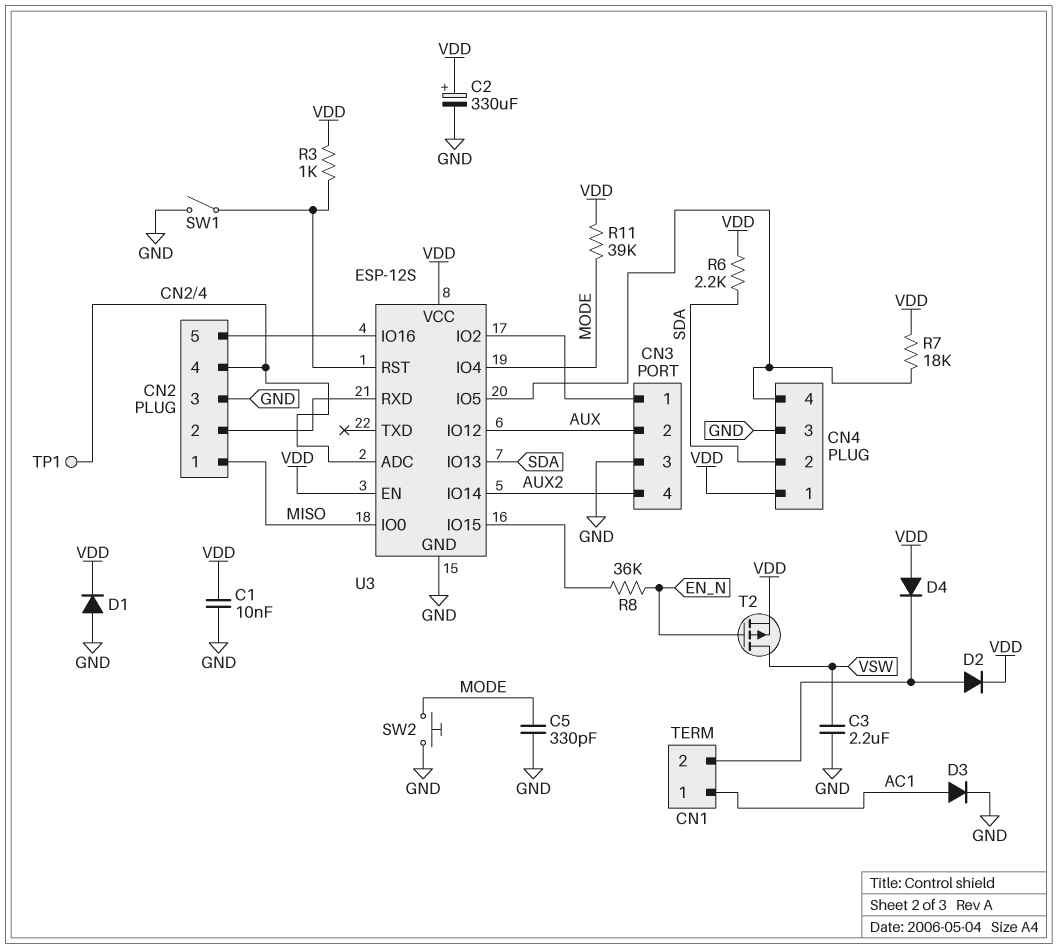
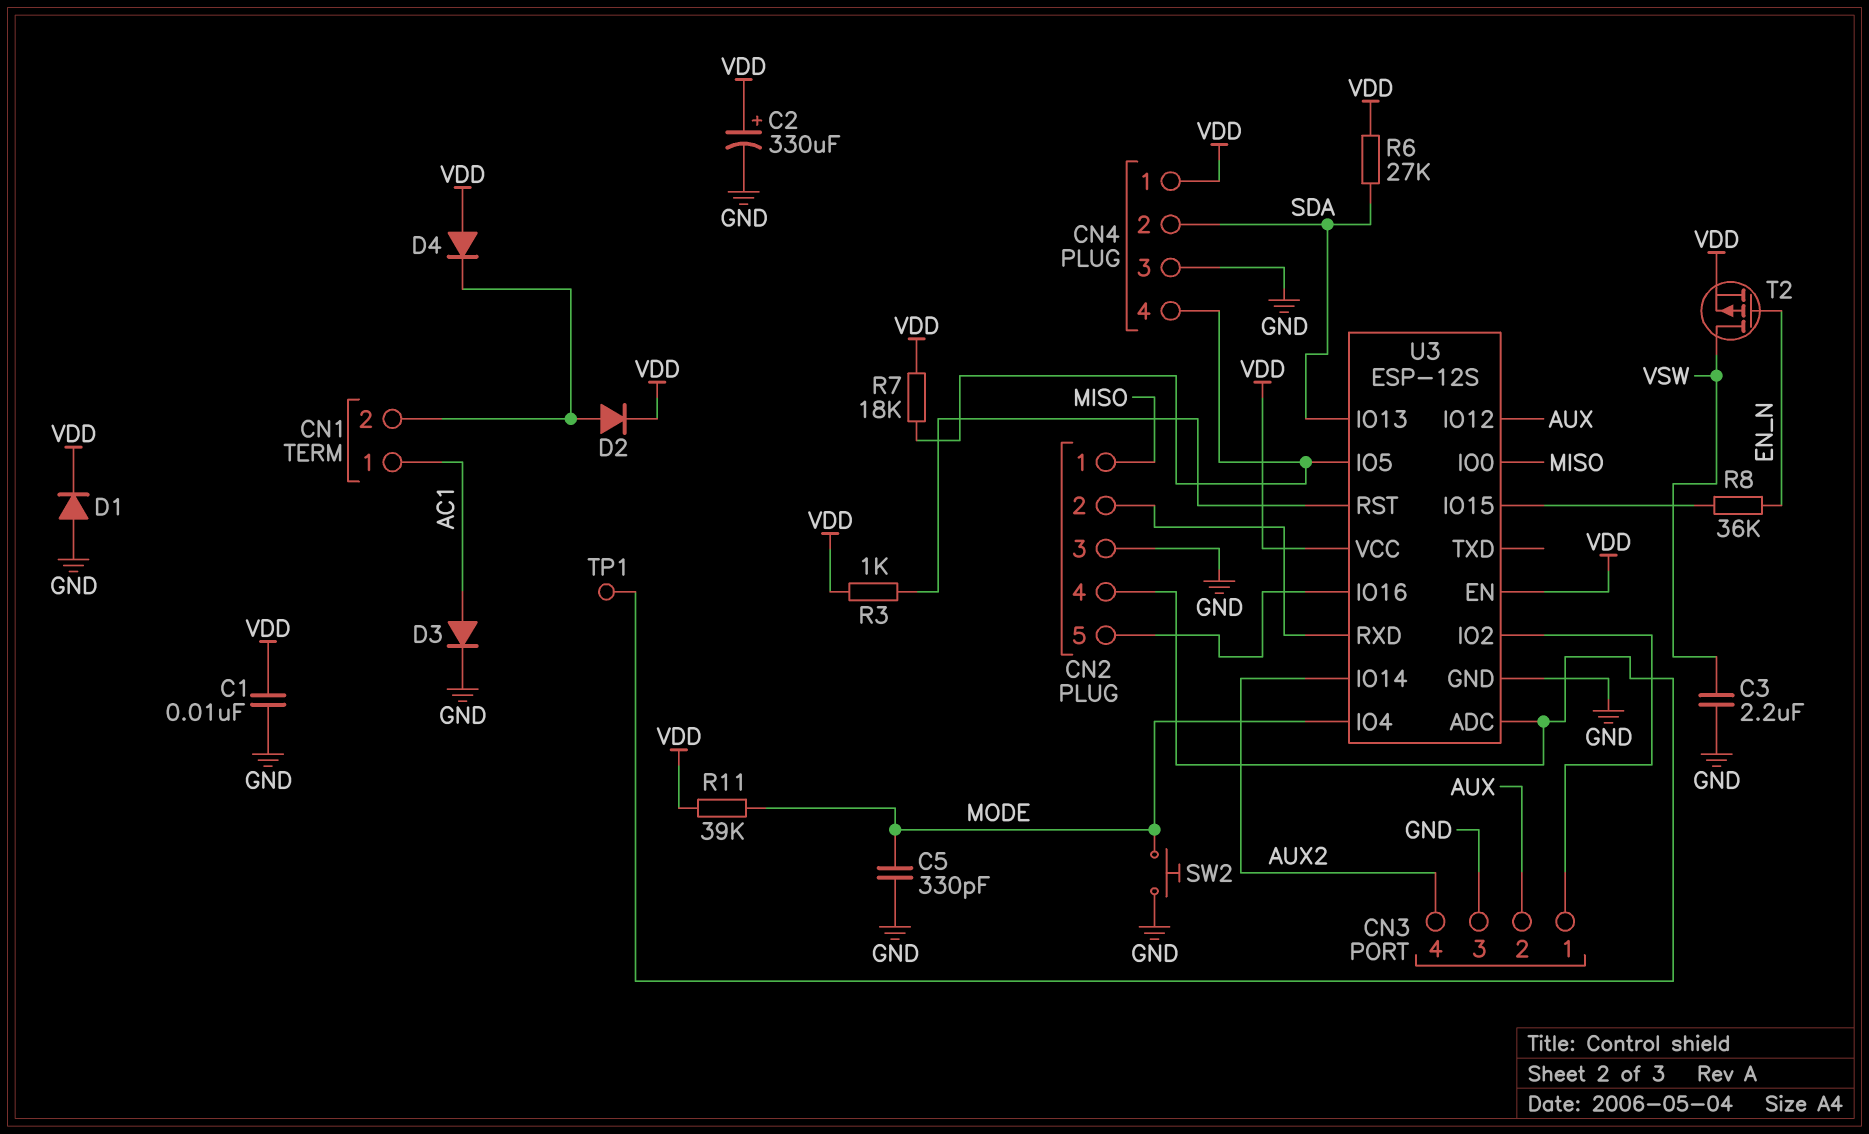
R6: 2.2k (SDA, VDD) -> 27k (SDA, VDD)
SW1: switch (GND, U3/RST) -> none

